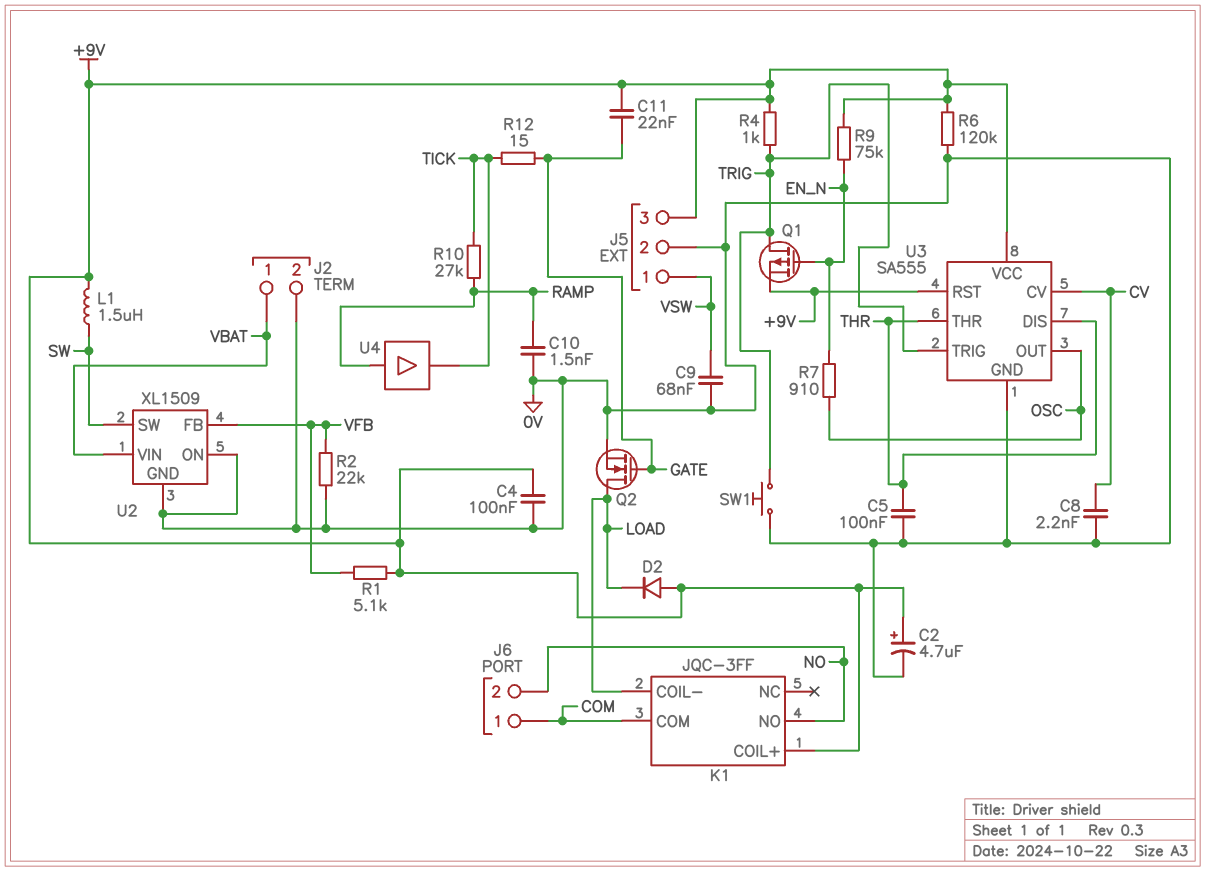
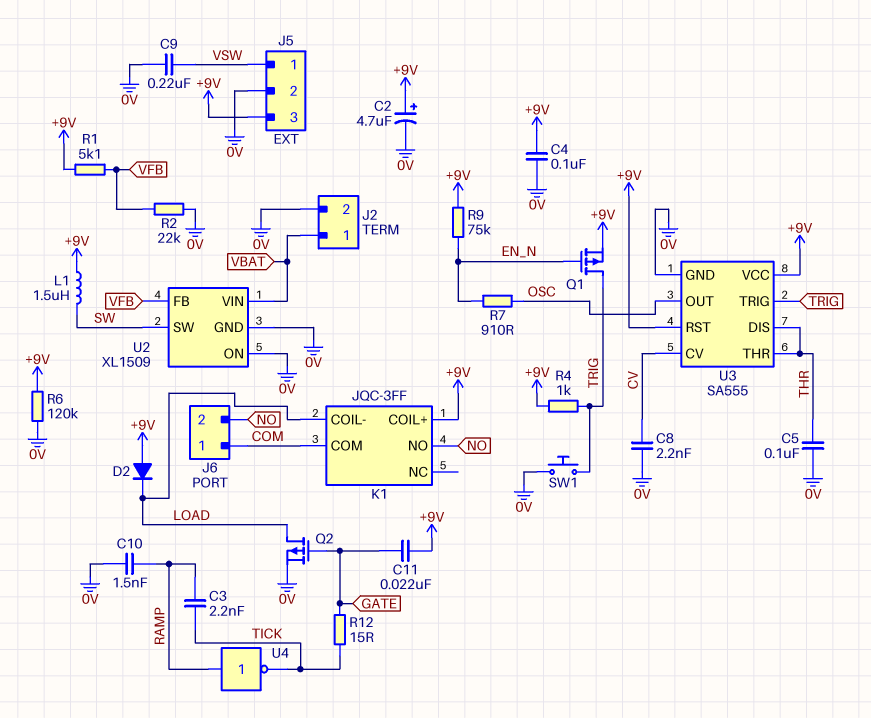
C3: none -> 2.2nF (RAMP, TICK)
C9: 68nF (0V, VSW) -> 220nF (0V, VSW)
Q2: NMOS (G GATE, D LOAD, S 0V) -> PMOS (G GATE, D LOAD, S 0V)
R10: 27k (RAMP, TICK) -> none
U4: buffer (in RAMP, out TICK) -> NOT (in RAMP, out TICK)

